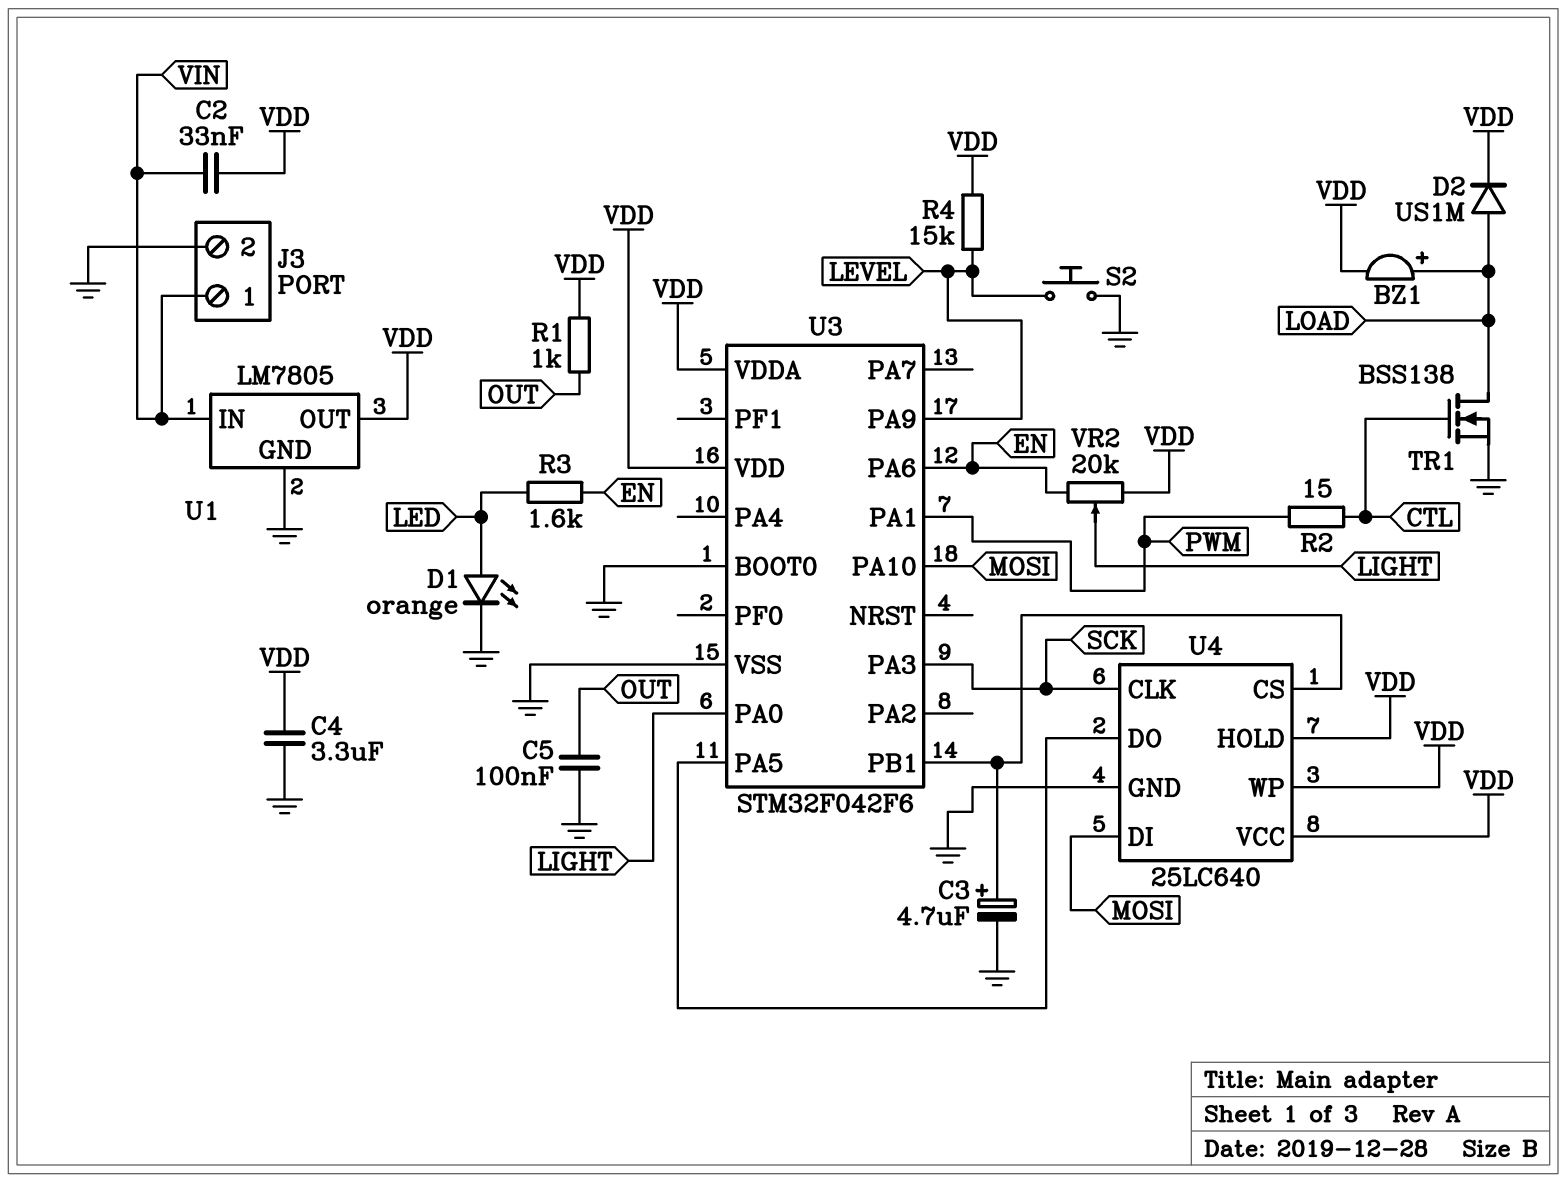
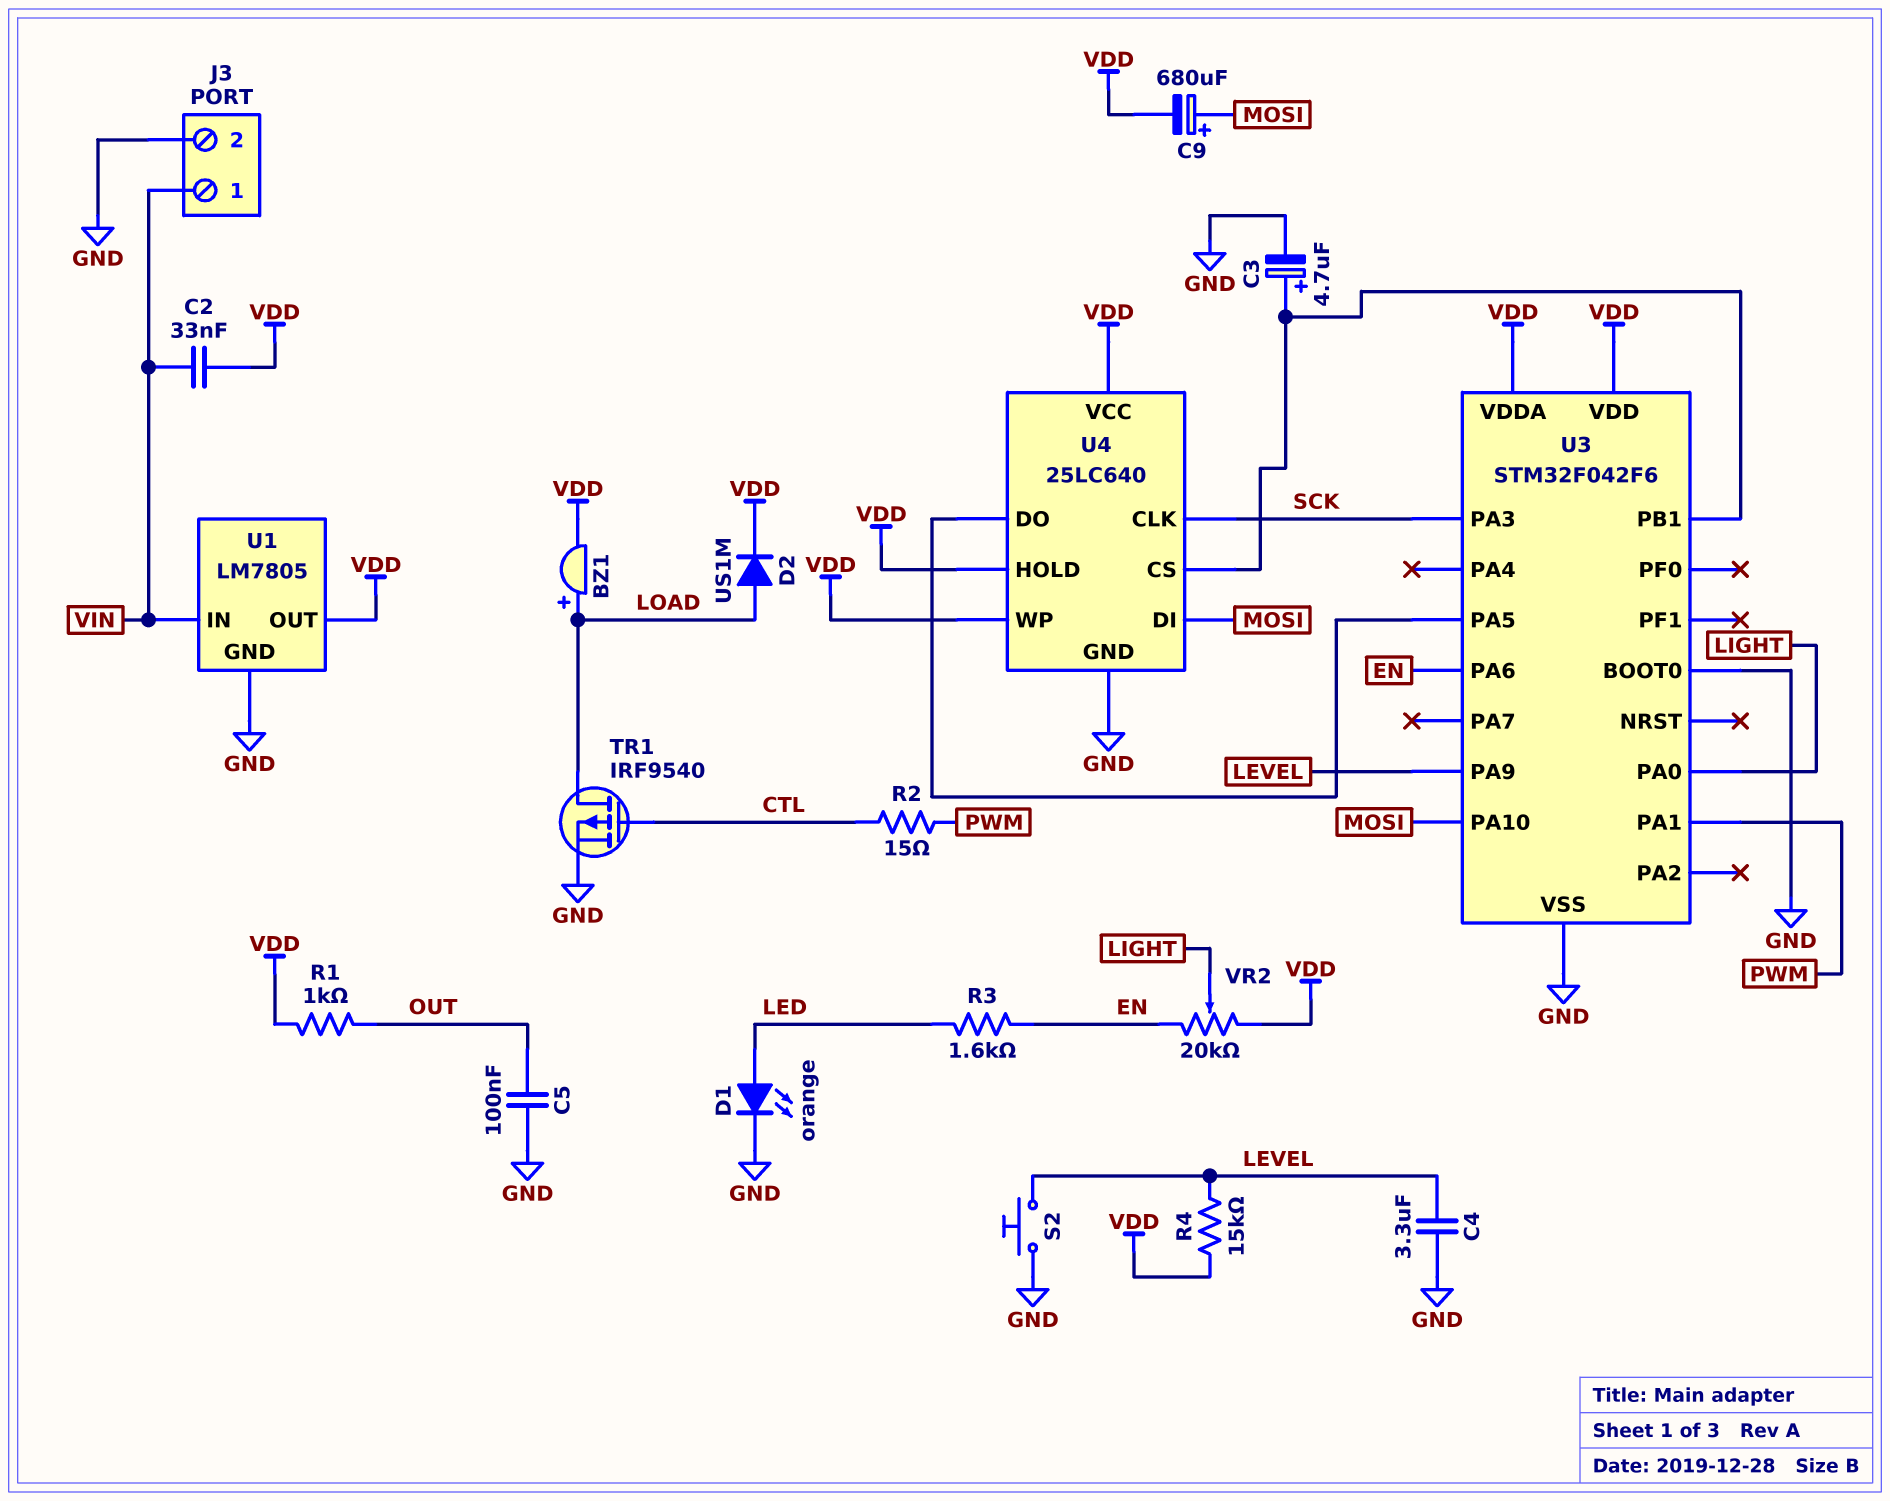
C4: 3.3uF (GND, VDD) -> 3.3uF (GND, LEVEL)
C9: none -> 680uF (plus MOSI, minus VDD)
TR1: NMOS BSS138 (G CTL, D LOAD, S GND) -> PMOS IRF9540 (G CTL, D LOAD, S GND)

